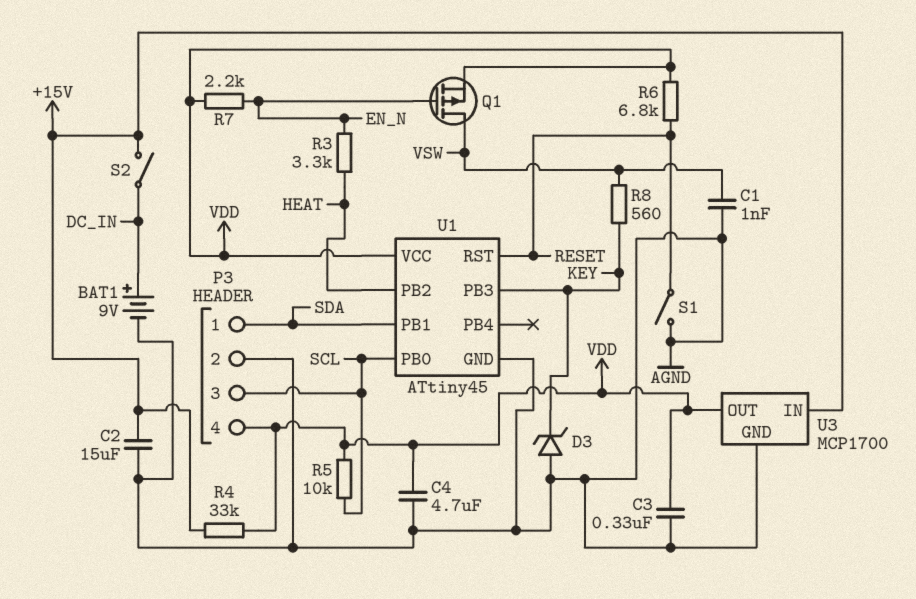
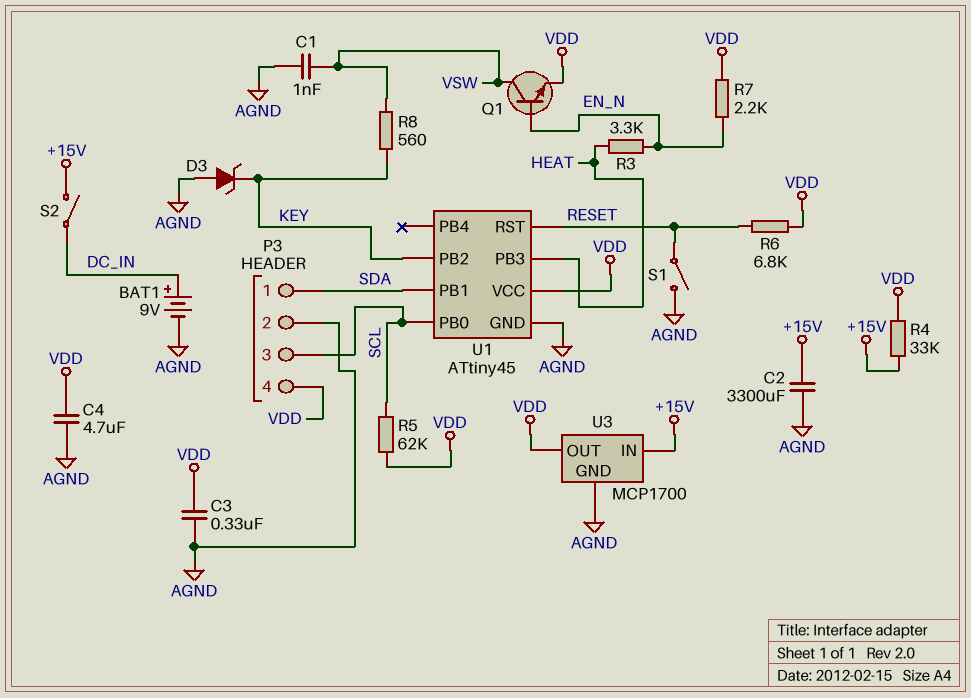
C2: 15uF (+15V, AGND) -> 3300uF (+15V, AGND)
Q1: PMOS (G EN_N, D VSW, S VDD) -> NPN (B EN_N, C VSW, E VDD)
R5: 10k (SCL, VDD) -> 62k (SCL, VDD)
U1 pin PB2: HEAT -> KEY
U1 pin PB3: KEY -> HEAT

